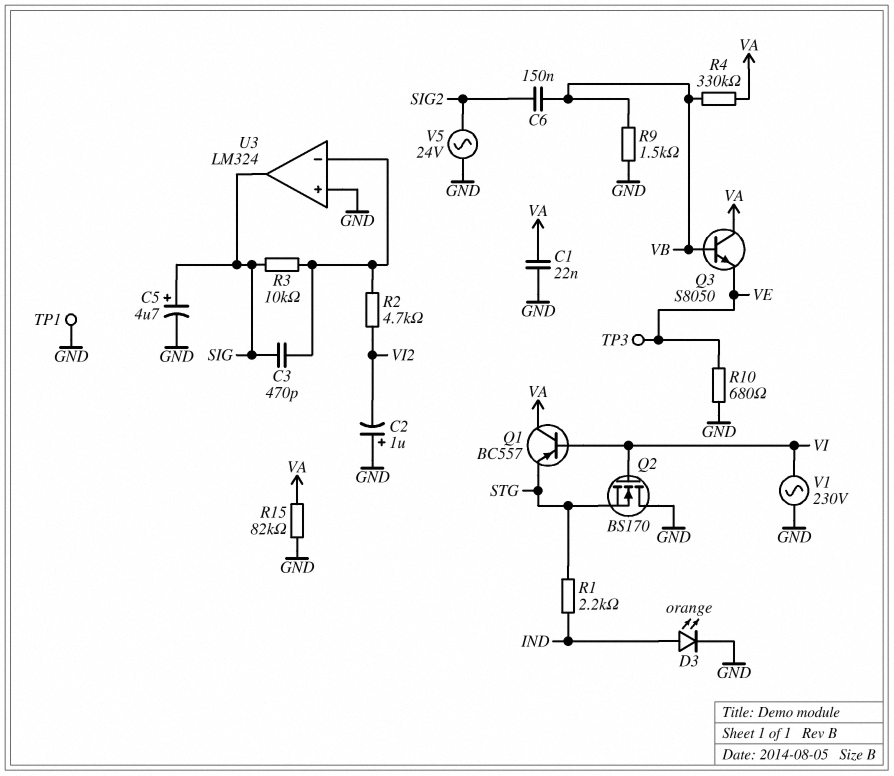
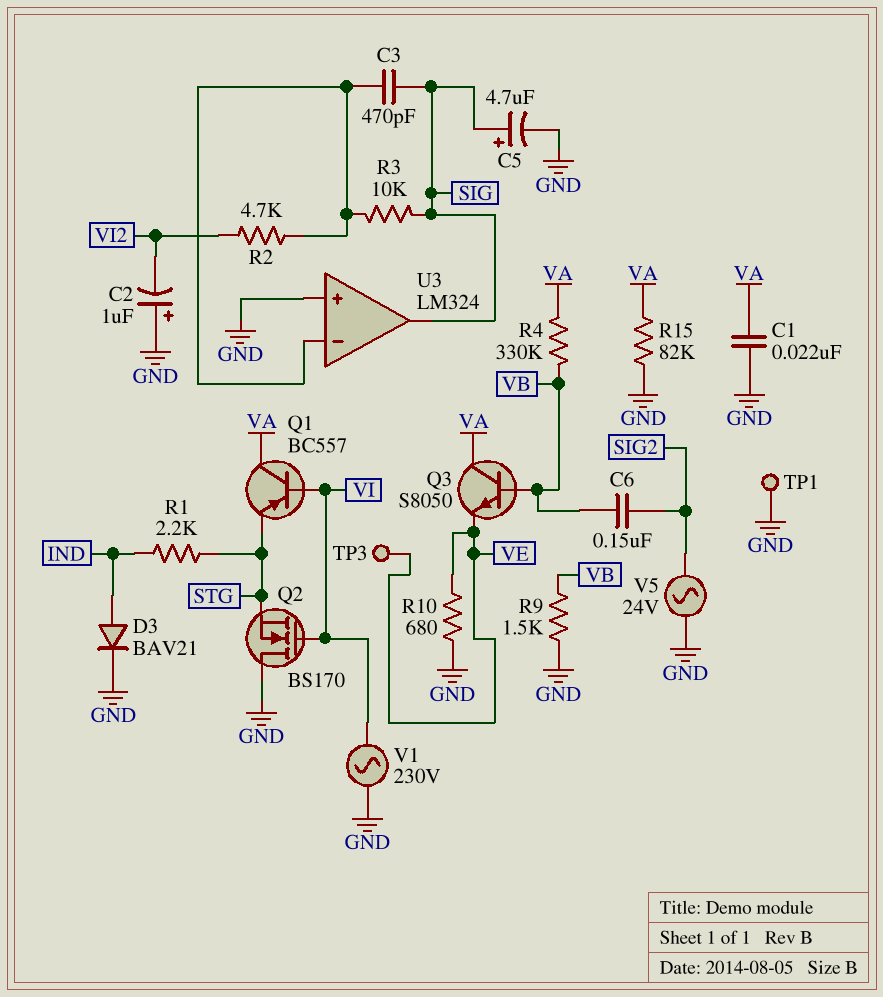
D3: LED orange (A IND, K GND) -> diode BAV21 (A IND, K GND)

